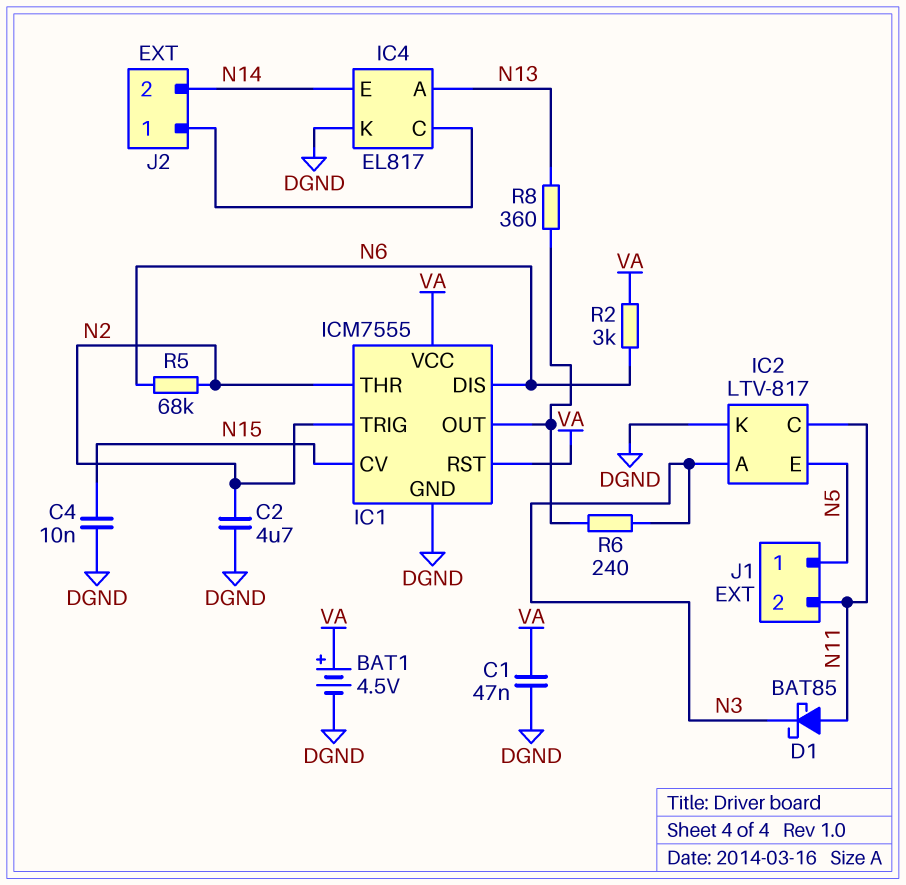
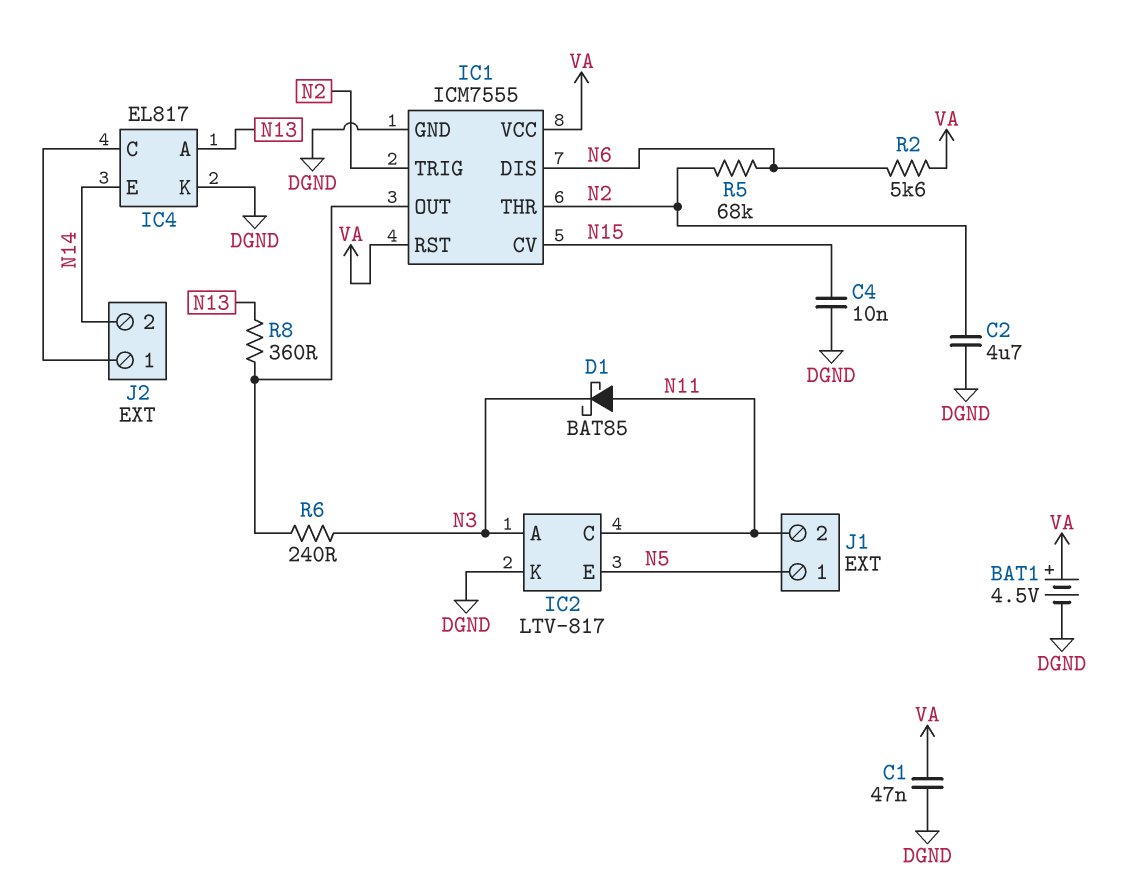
R2: 3k (N6, VA) -> 5.6k (N6, VA)

